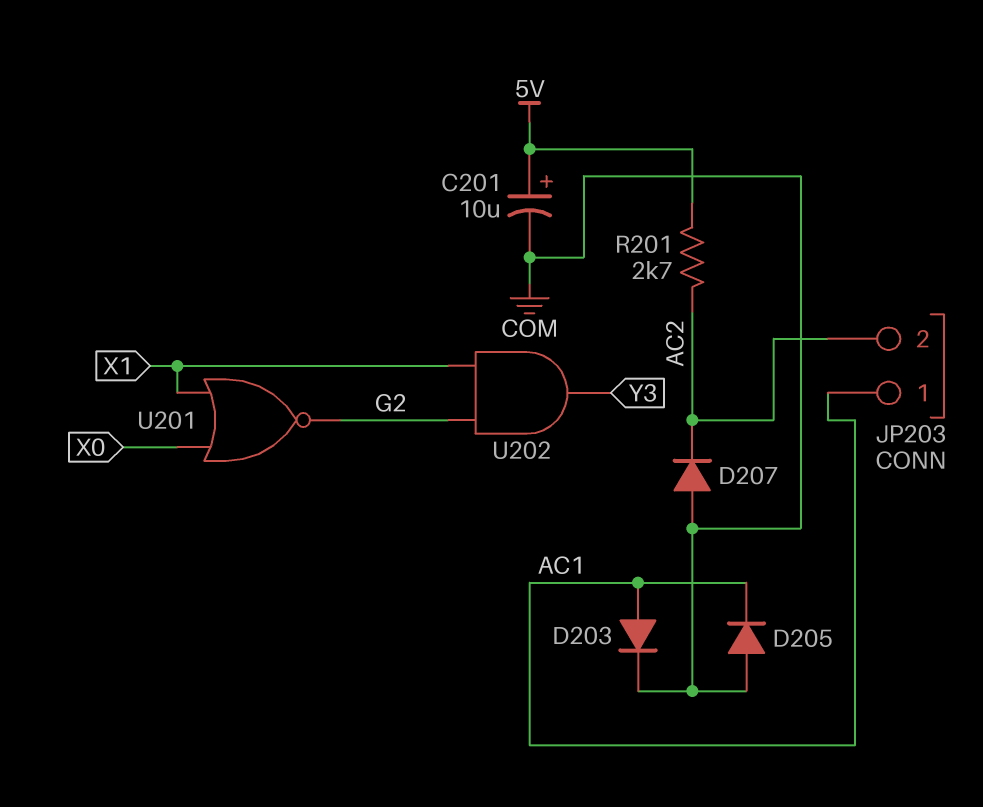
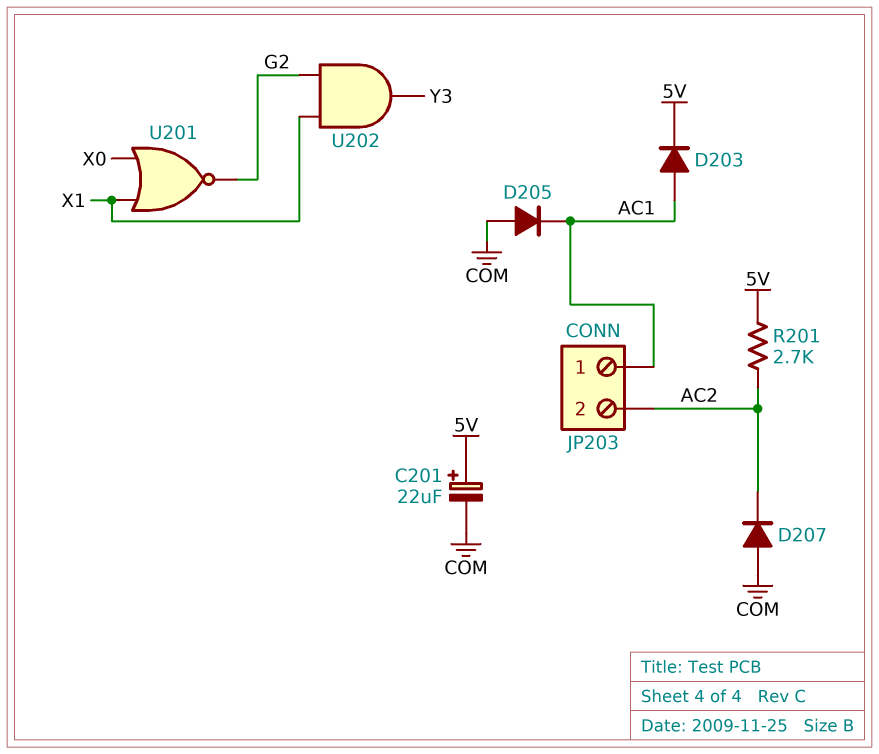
C201: 10uF (plus 5V, minus COM) -> 22uF (plus 5V, minus COM)
D203: diode (A AC1, K COM) -> diode (A AC1, K 5V)

